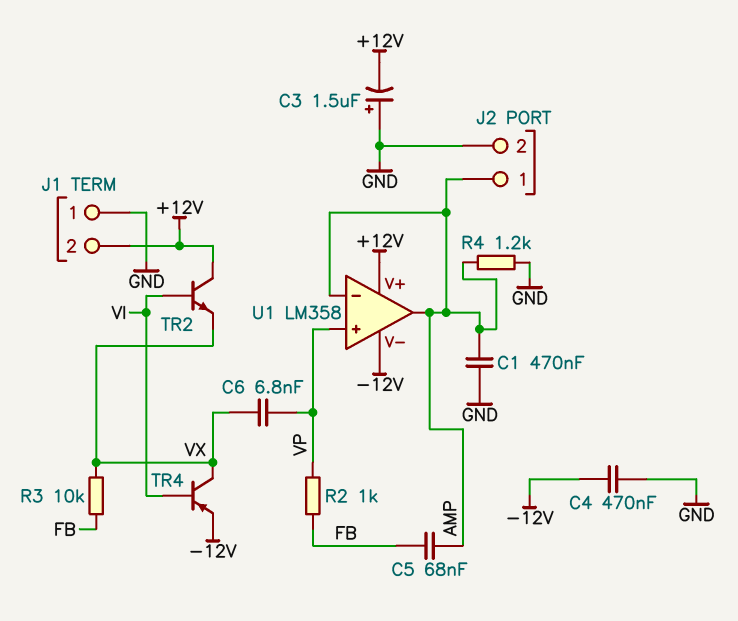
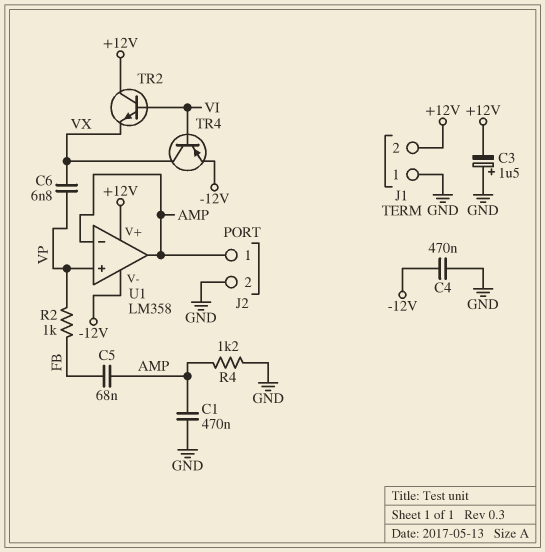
R3: 10k (FB, VX) -> none

